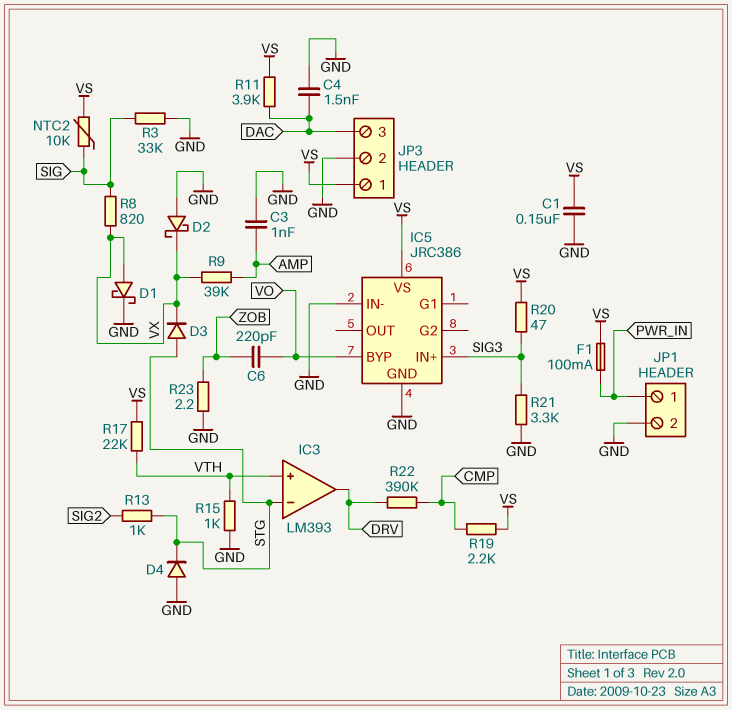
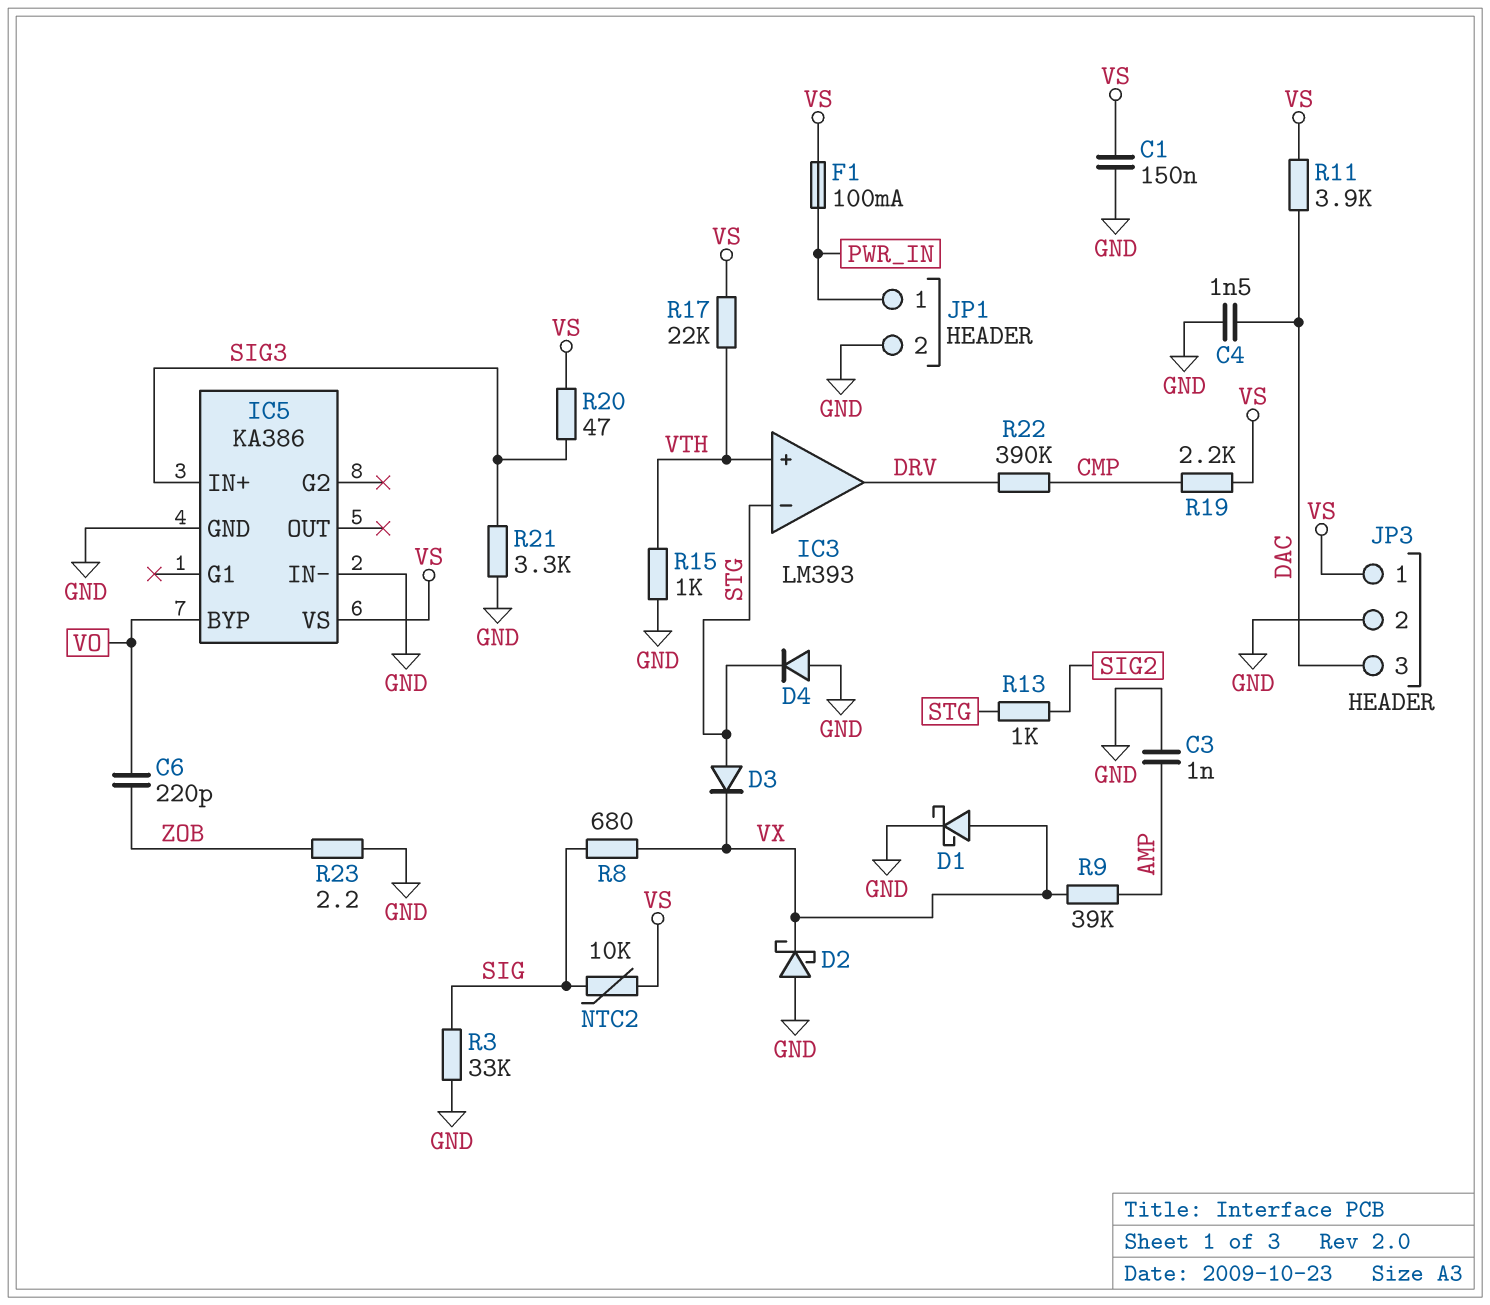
IC5: JRC386 -> KA386
R8: 820 (SIG, VX) -> 680 (SIG, VX)

